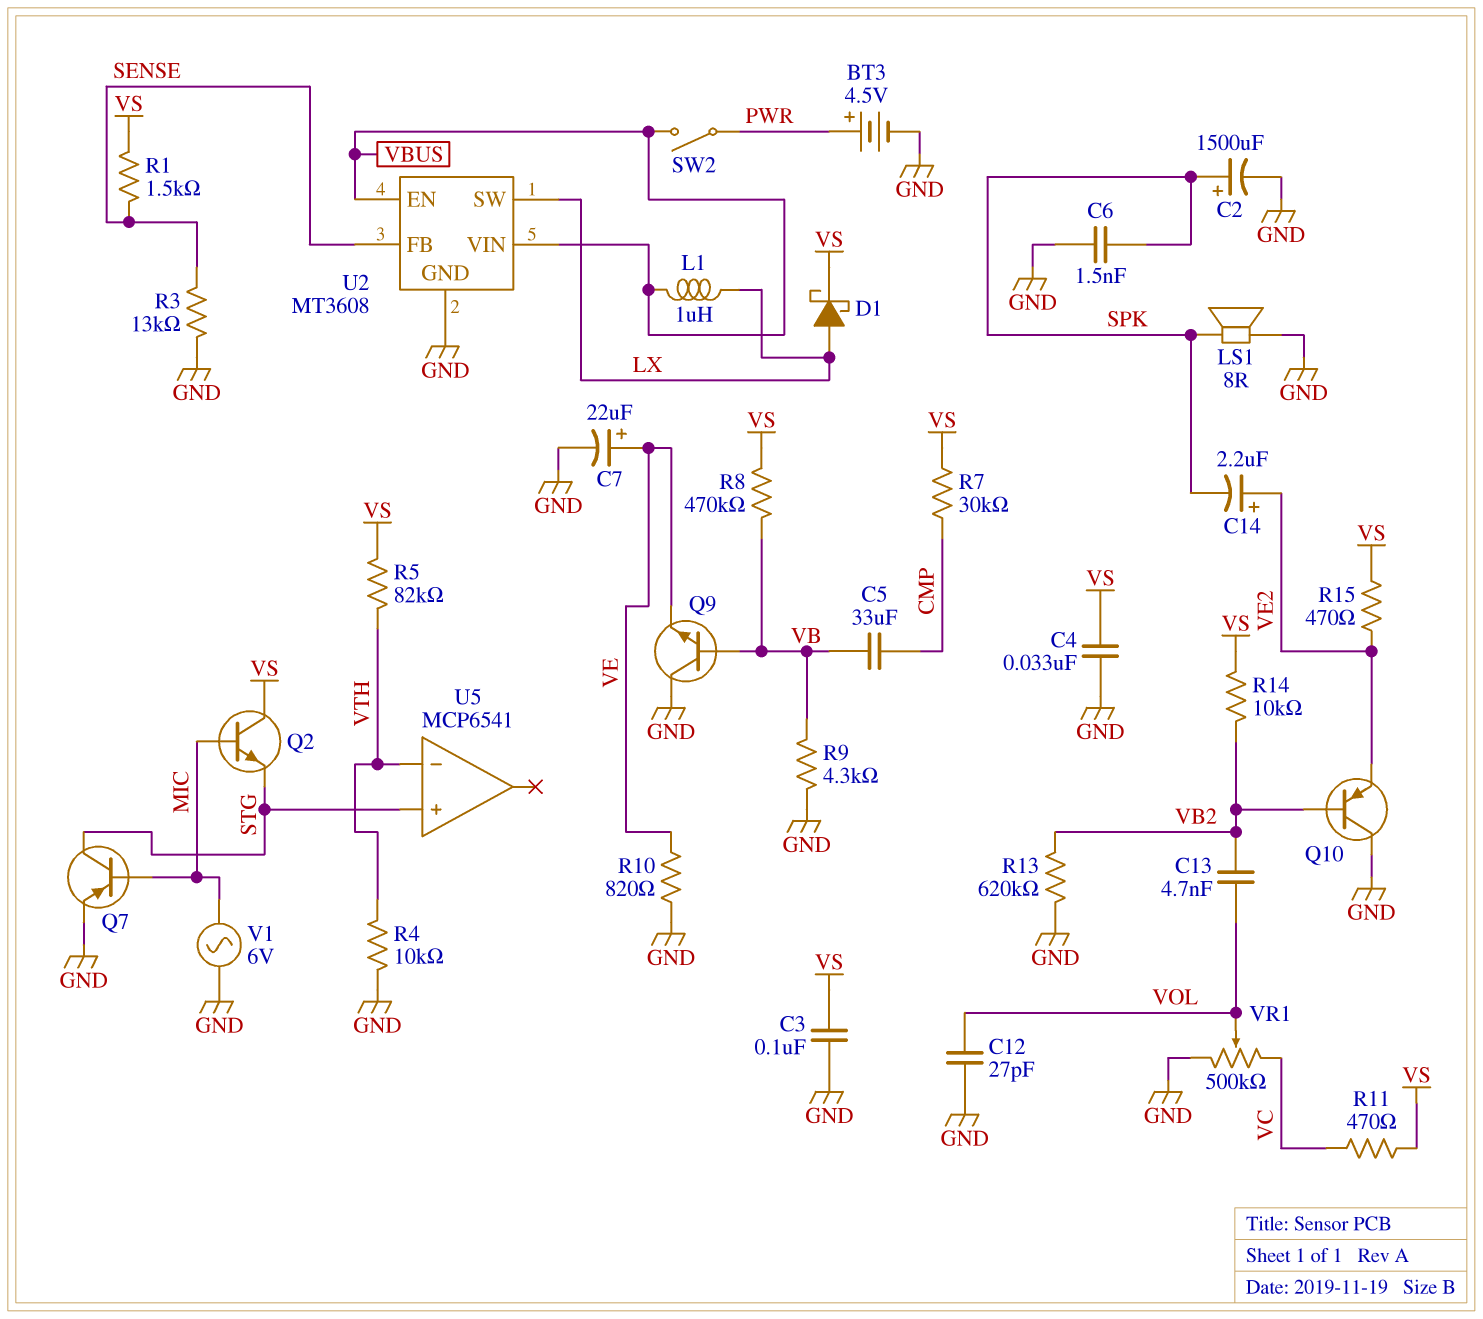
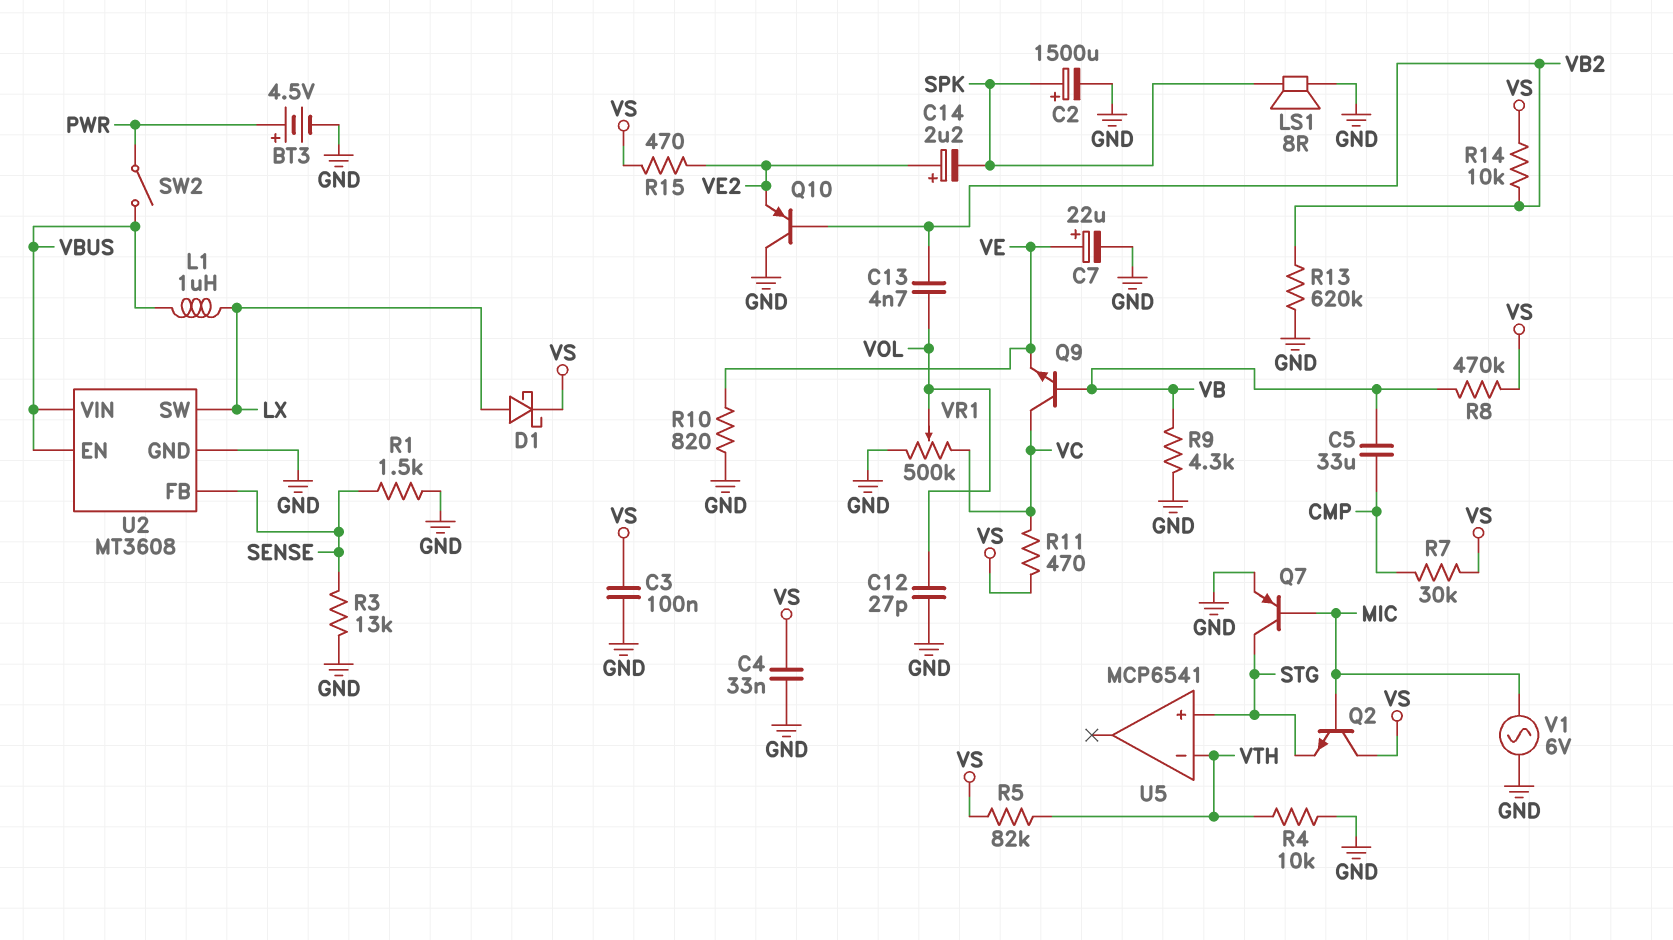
C6: 1.5nF (GND, SPK) -> none
Q9: NPN (B VB, C GND, E VE) -> NPN (B VB, C VC, E VE)
R1: 1.5k (SENSE, VS) -> 1.5k (GND, SENSE)

